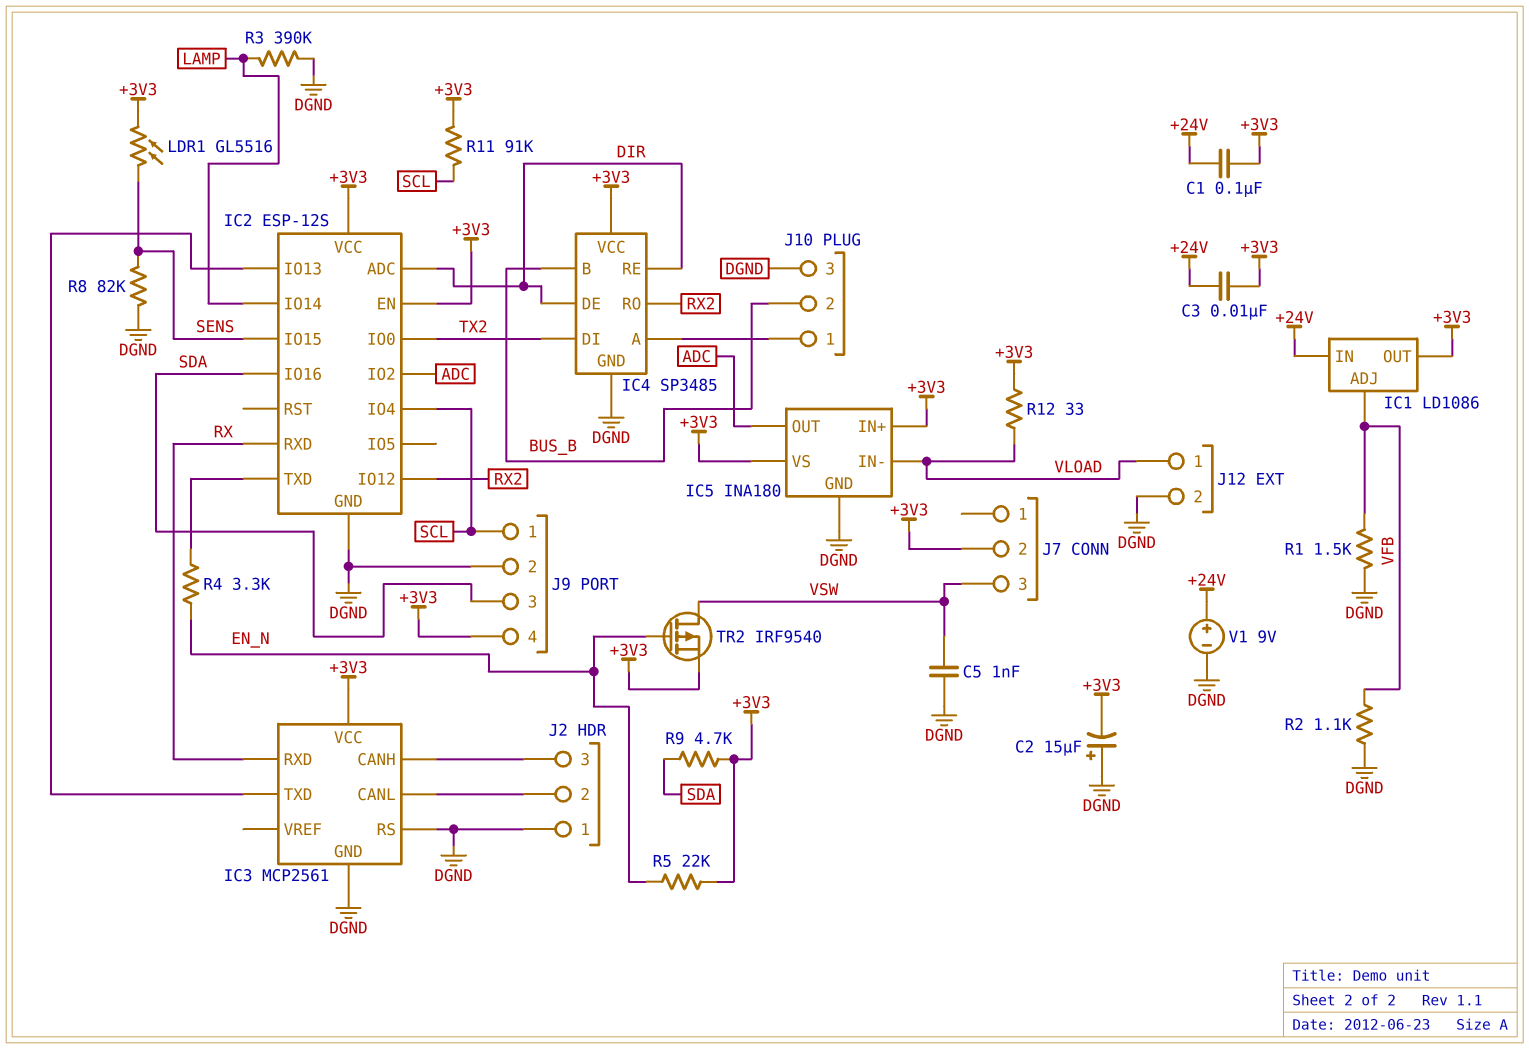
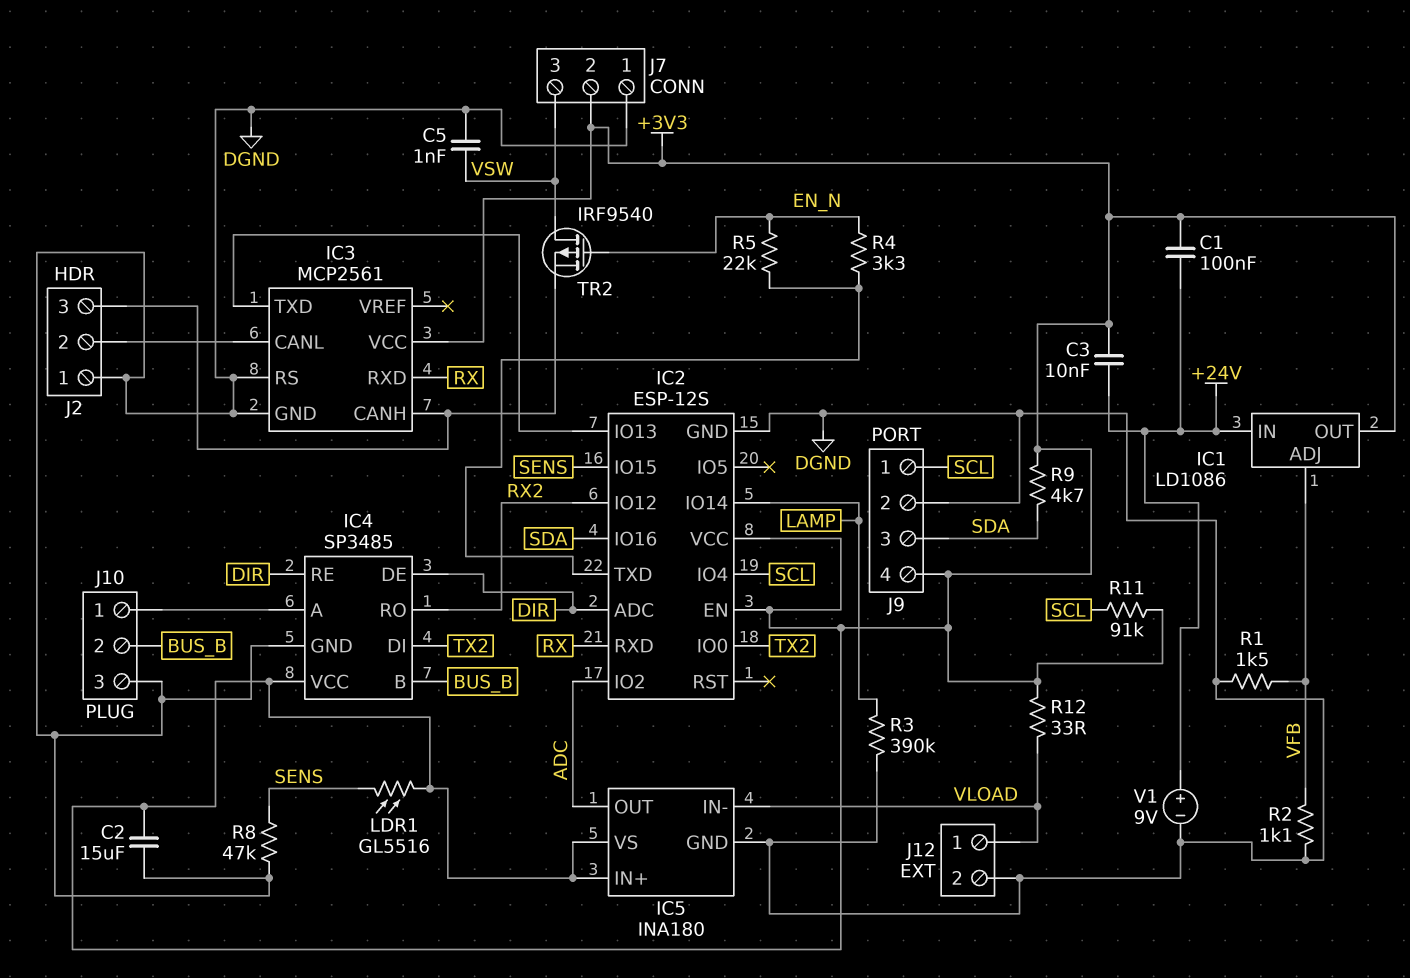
C2: 15uF (plus DGND, minus +3V3) -> 15uF (+3V3, DGND)
J7 pin 1: none -> DGND
R5: 22k (+3V3, EN_N) -> 22k (EN_N, IC2/TXD)
R8: 82k (DGND, SENS) -> 47k (DGND, SENS)
TR2: PMOS IRF9540 (G EN_N, D VSW, S +3V3) -> PMOS IRF9540 (G EN_N, D VSW, S IC3/CANH)

